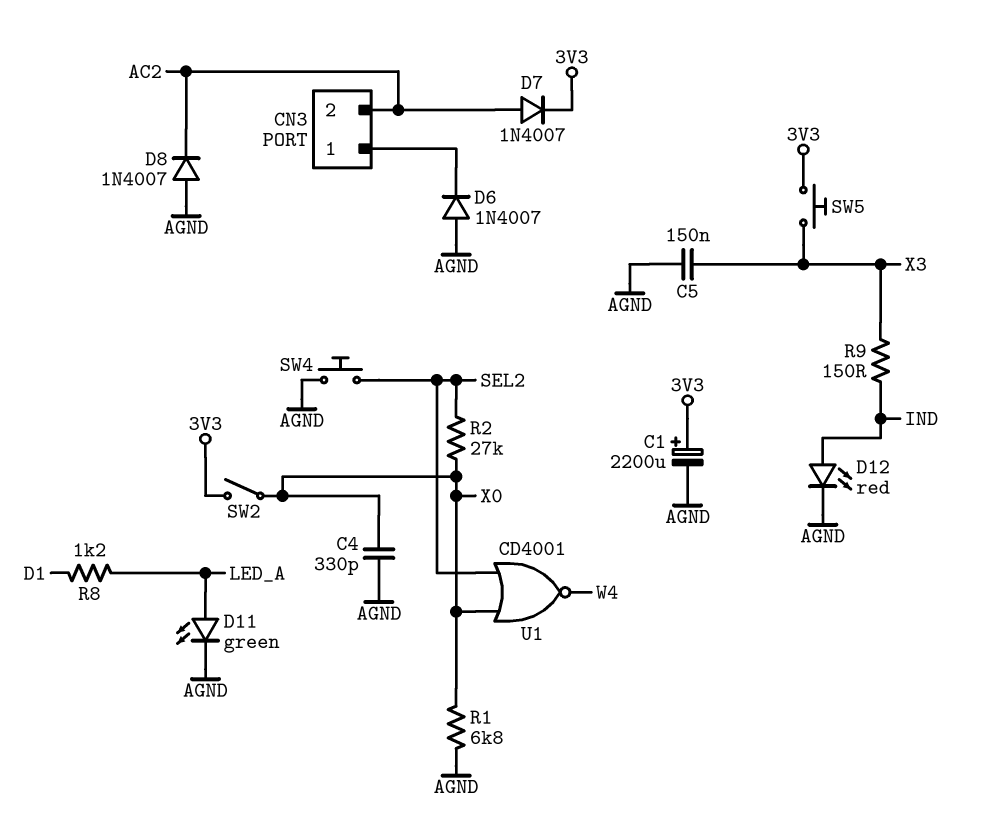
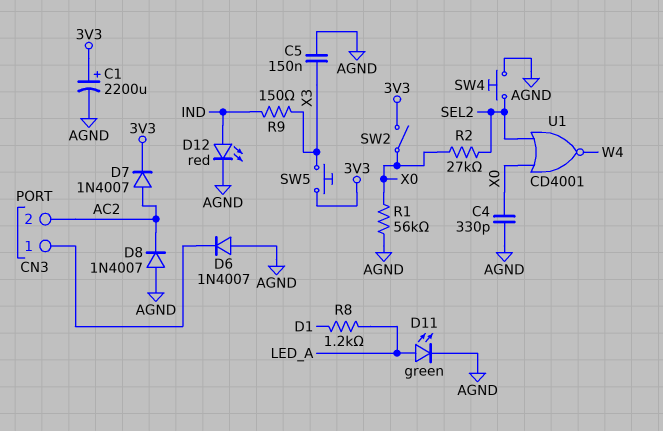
R1: 6.8k (AGND, X0) -> 56k (AGND, X0)

